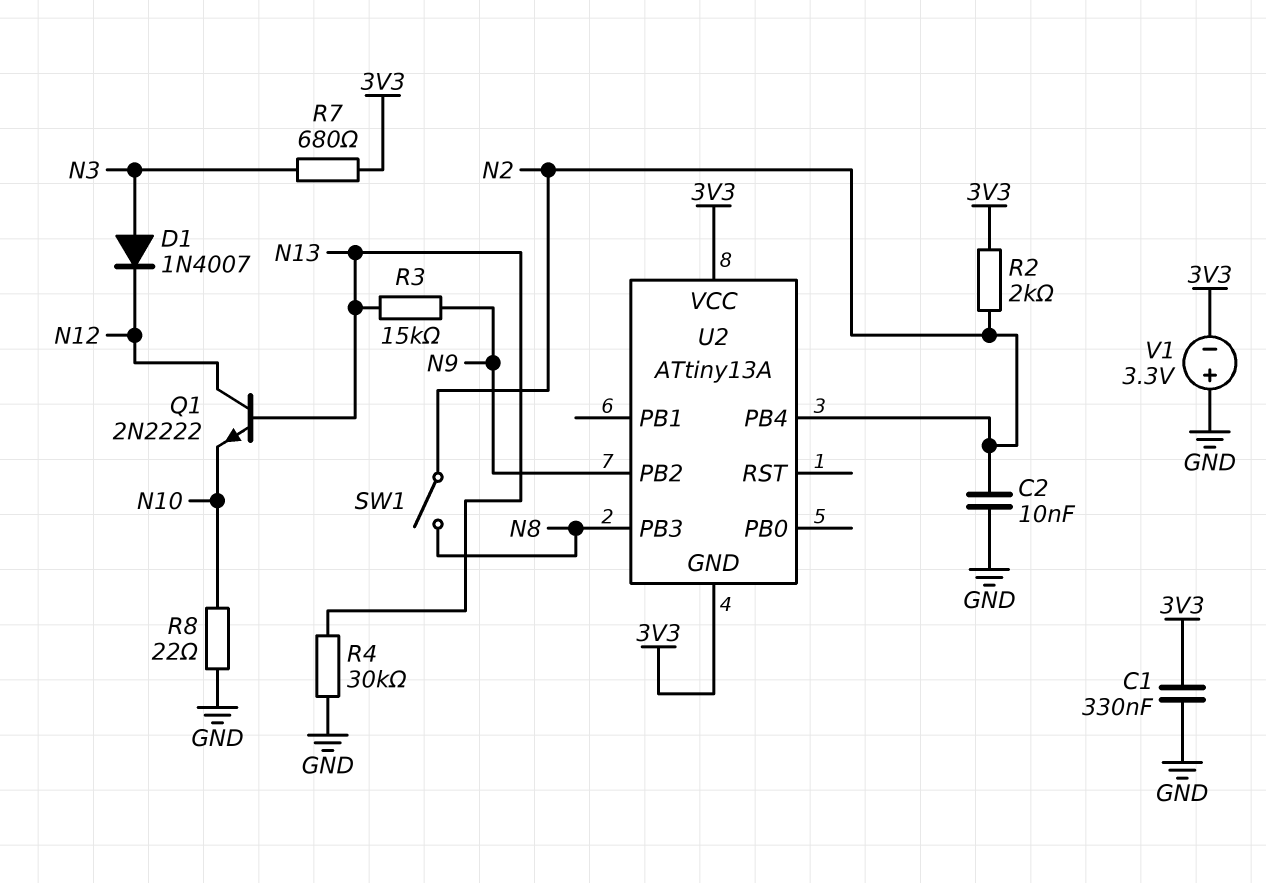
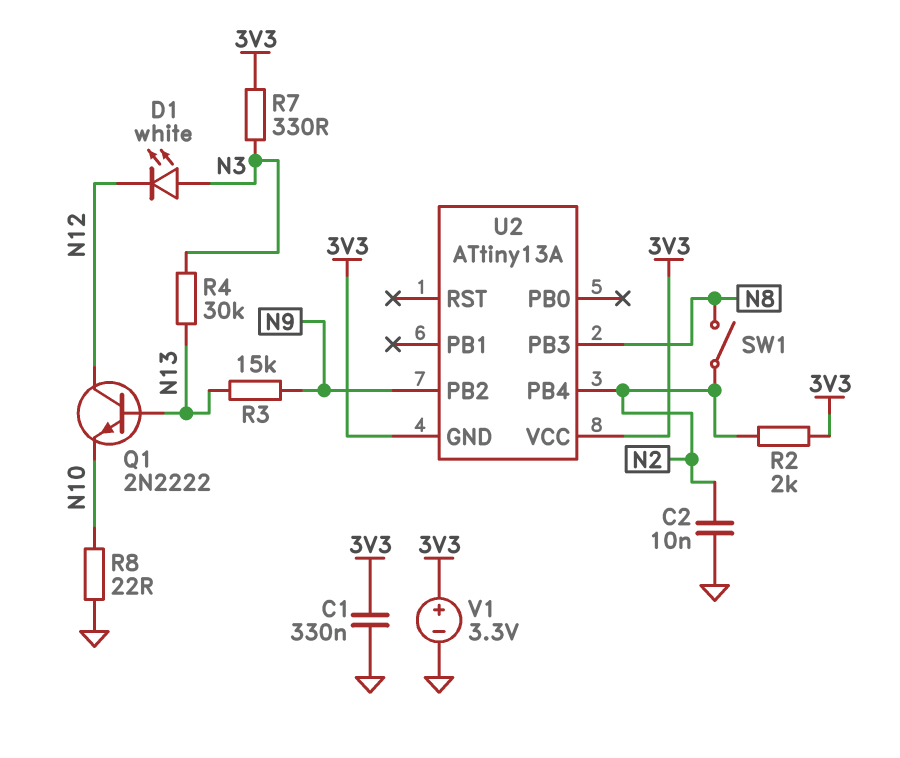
D1: diode 1N4007 (A N3, K N12) -> LED white (A N3, K N12)
R4: 30k (GND, N13) -> 30k (N3, N13)
R7: 680 (3V3, N3) -> 330 (3V3, N3)
V1: 3.3V (plus GND, minus 3V3) -> 3.3V (plus 3V3, minus GND)

